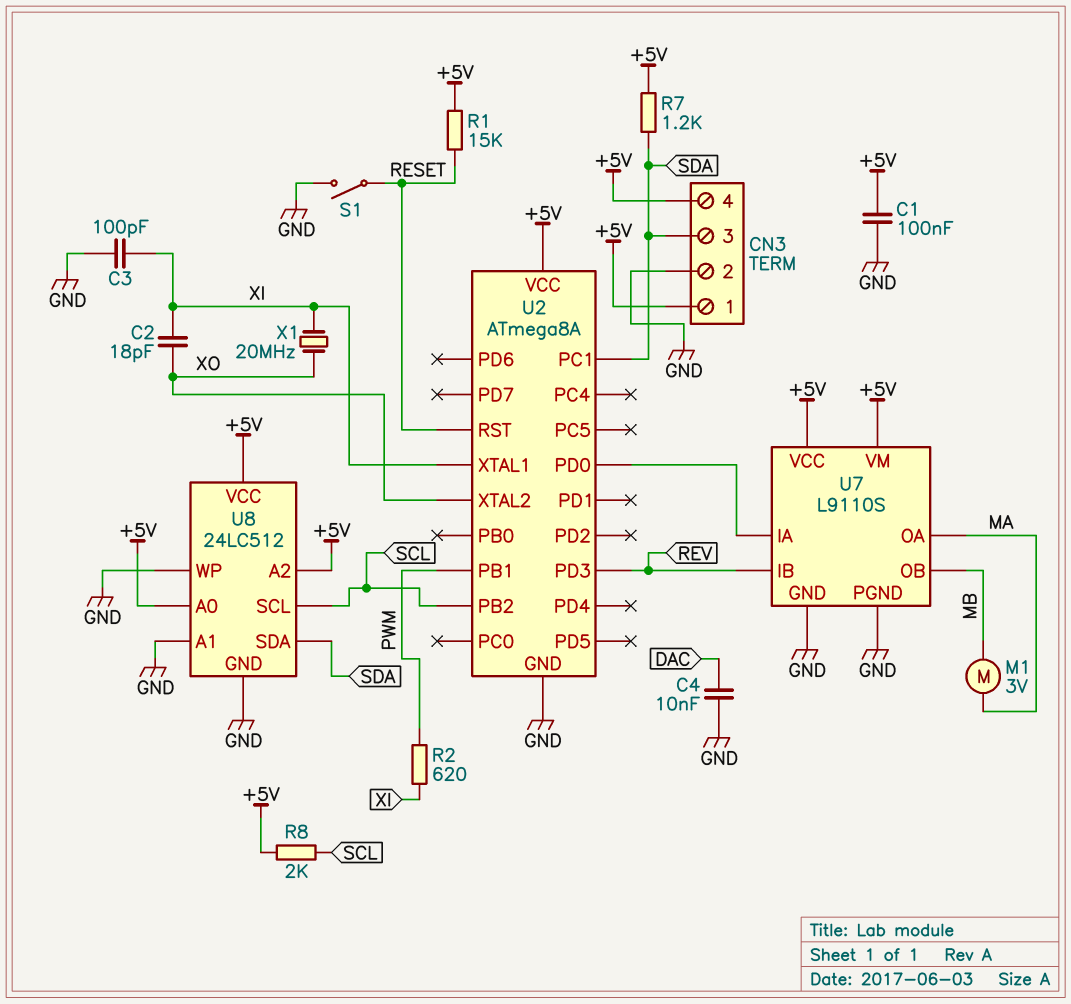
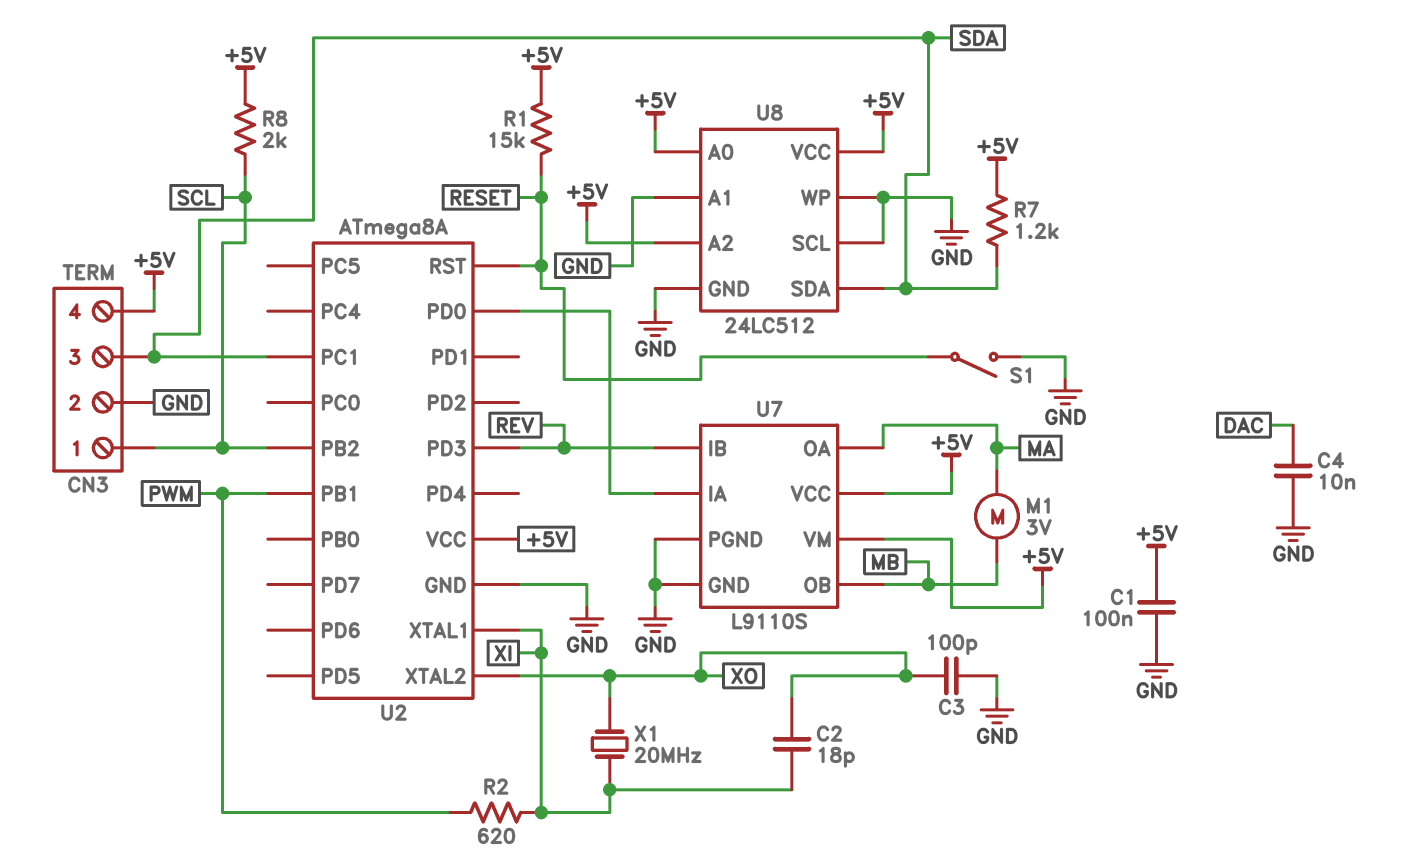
C3: 100pF (GND, XI) -> 100pF (GND, XO)
CN3 pin 1: +5V -> SCL
U8 pin SCL: SCL -> GND

